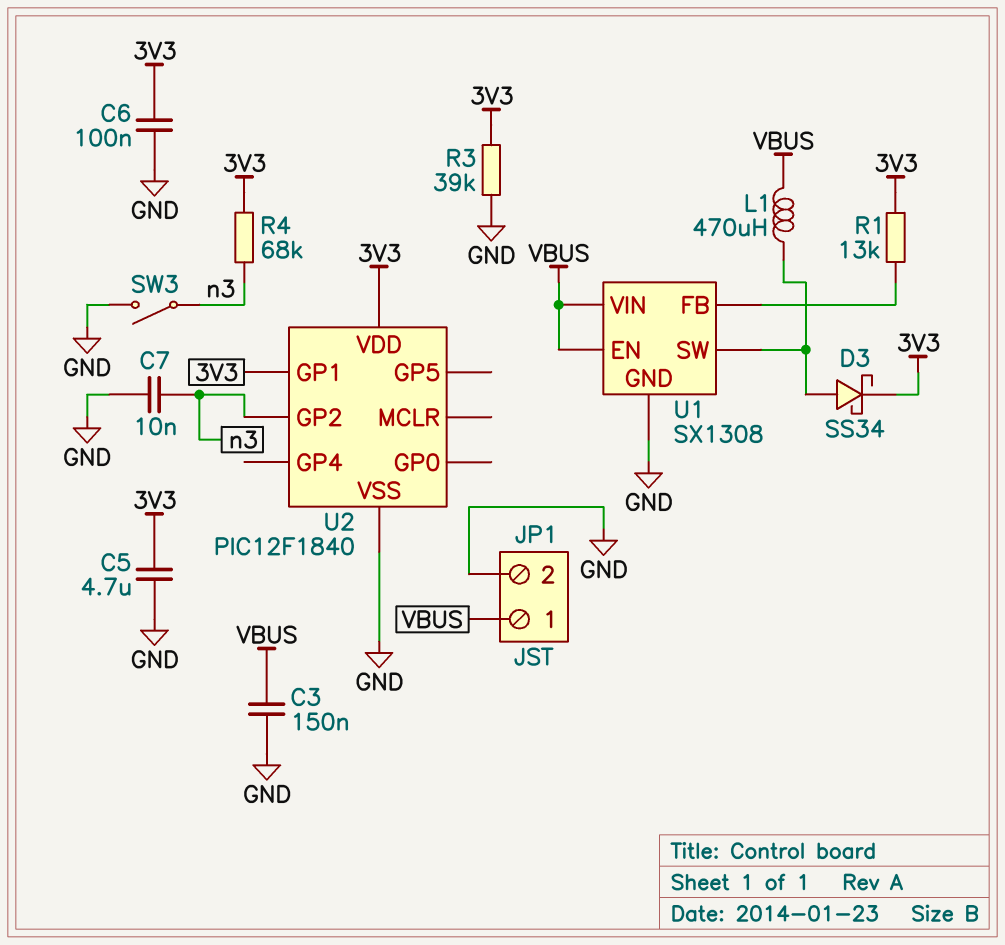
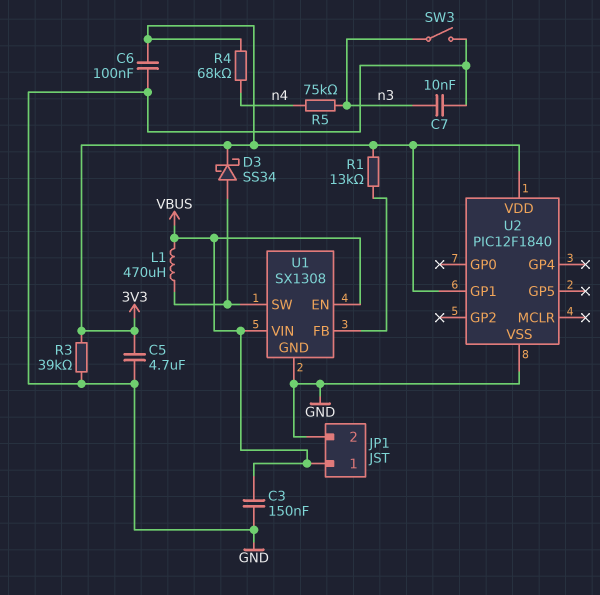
R4: 68k (3V3, n3) -> 68k (3V3, n4)
R5: none -> 75k (n3, n4)
U2 pin GP2: n3 -> none

